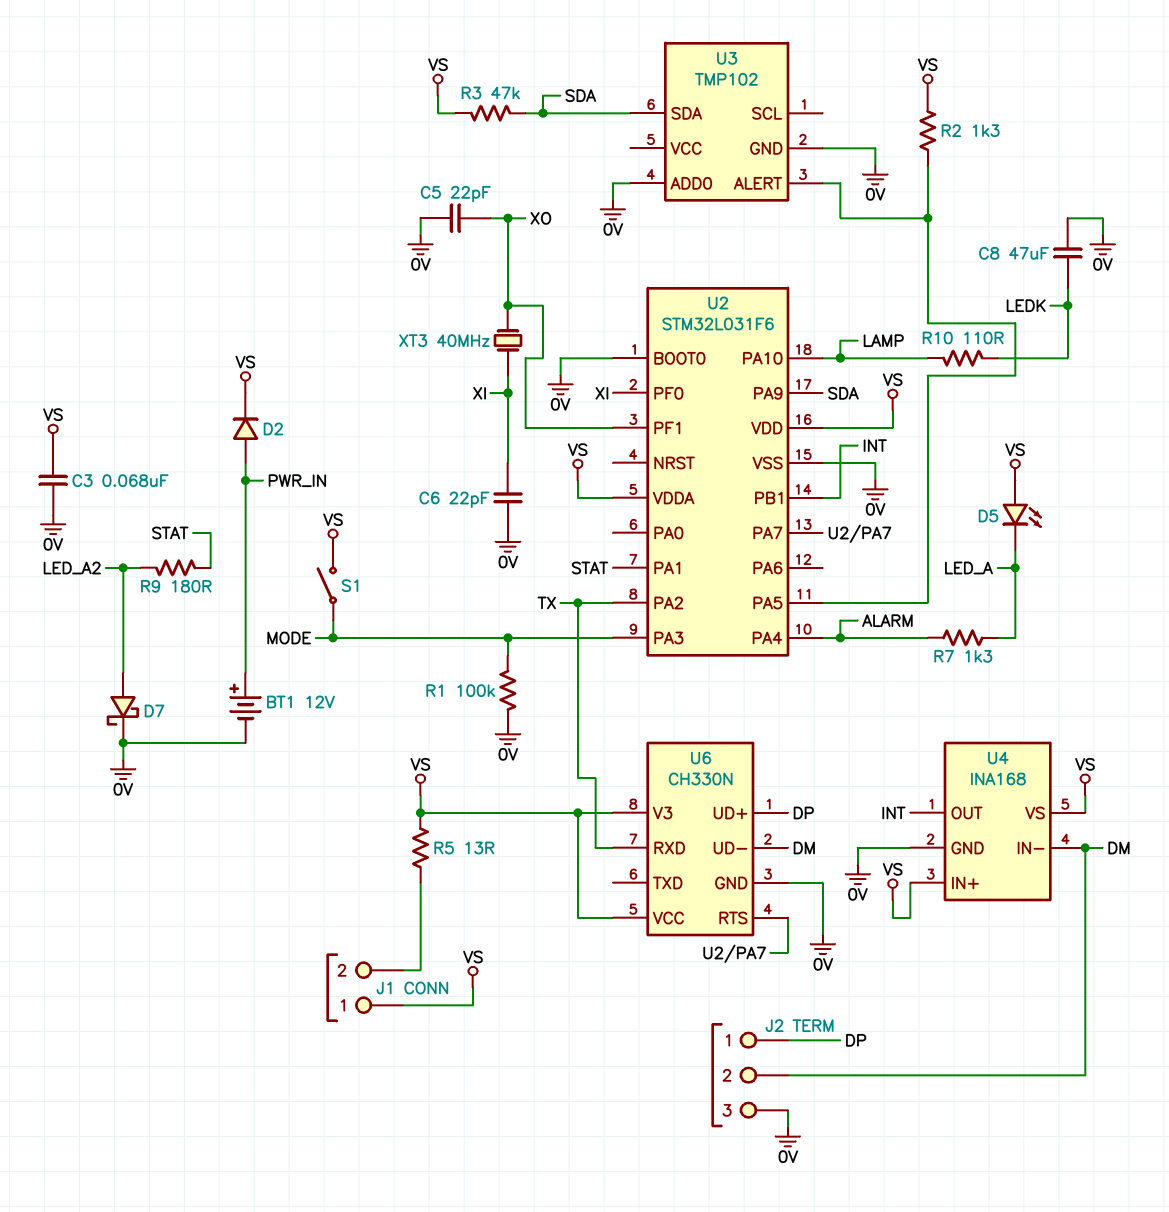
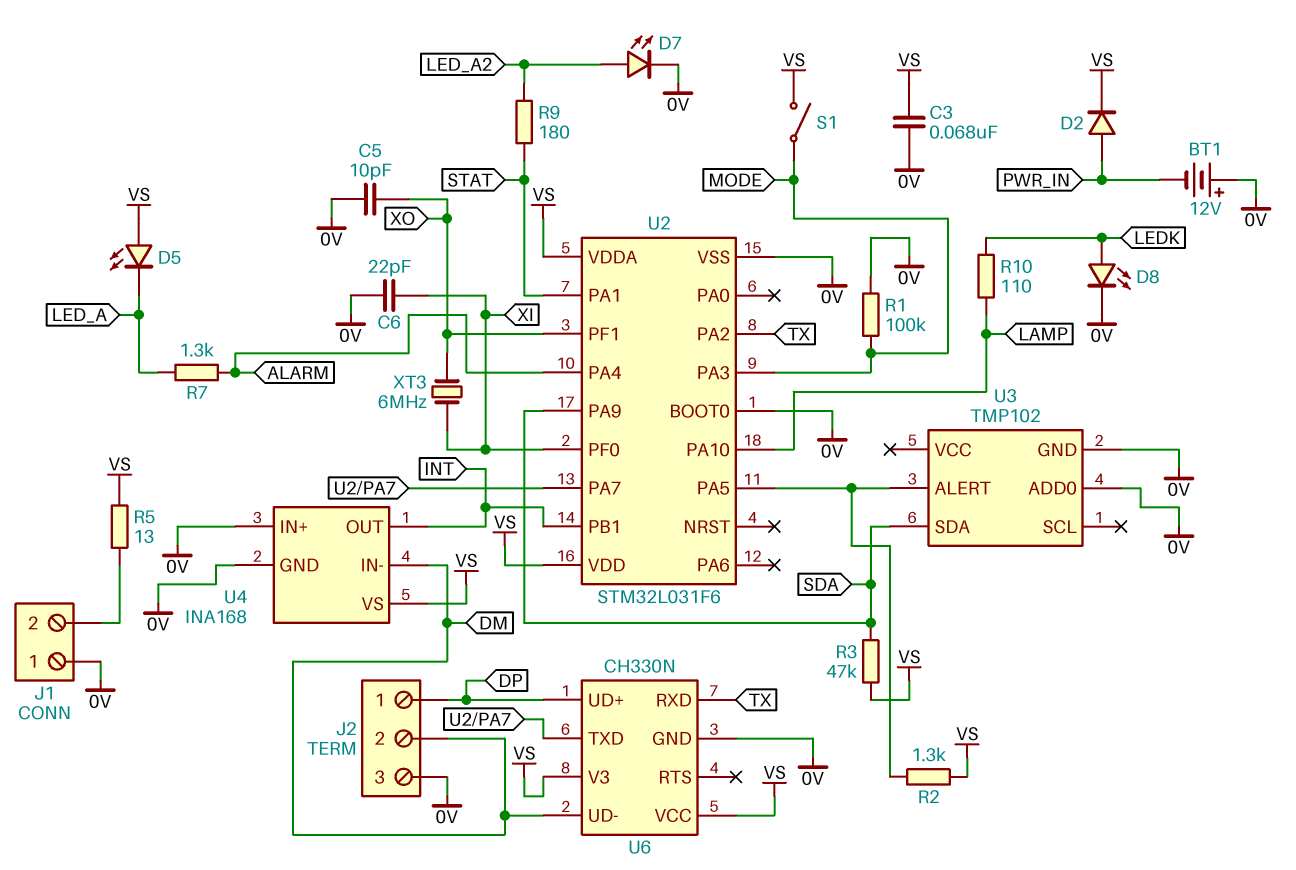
BT1: 12V (plus PWR_IN, minus 0V) -> 12V (plus 0V, minus PWR_IN)
C5: 22pF (0V, XO) -> 10pF (0V, XO)
C8: 47uF (0V, LEDK) -> none
D7: schottky (A LED_A2, K 0V) -> LED (A LED_A2, K 0V)
D8: none -> LED (A LEDK, K 0V)
J1 pin 1: VS -> 0V
U4 pin IN+: VS -> 0V
U6 pin RTS: U2/PA7 -> none
U6 pin TXD: none -> U2/PA7
XT3: 40MHz (XI, XO) -> 6MHz (XI, XO)

